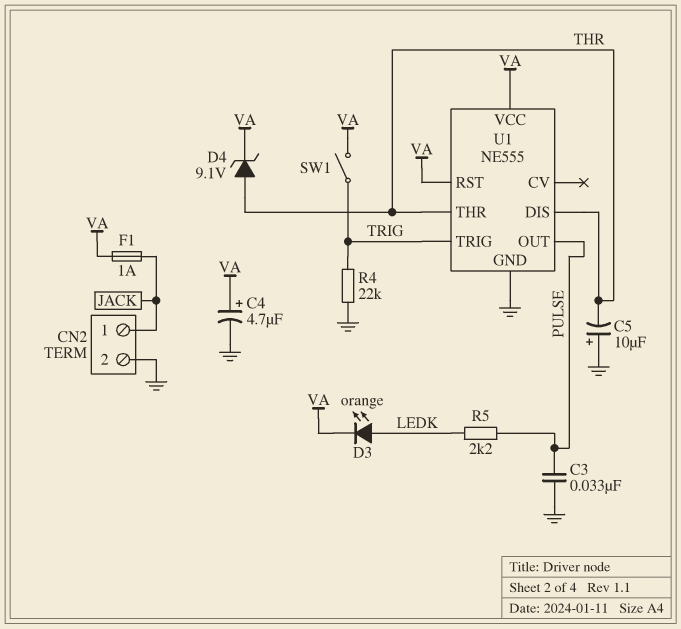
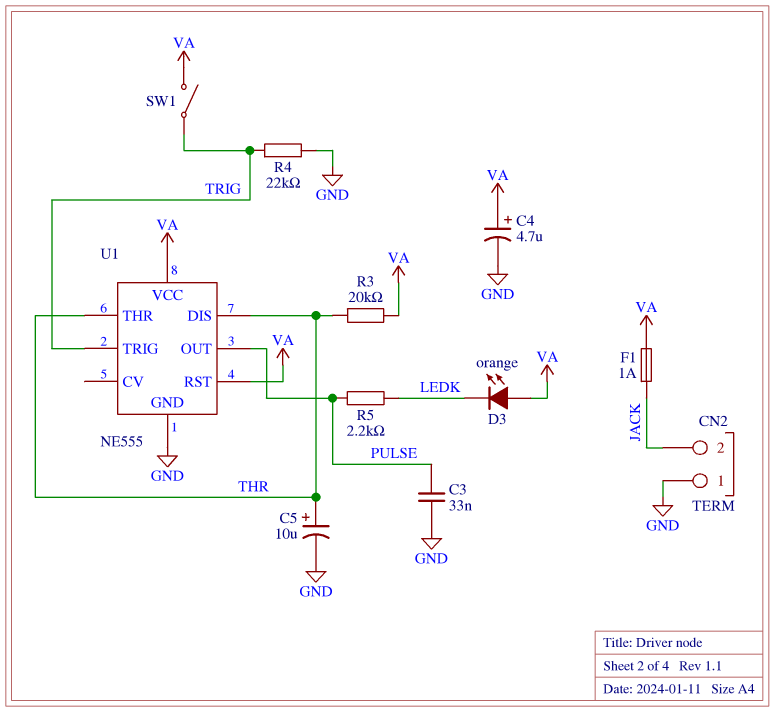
C5: 10uF (plus GND, minus THR) -> 10uF (plus THR, minus GND)
CN2 pin 1: JACK -> GND
CN2 pin 2: GND -> JACK
D3: LED orange (A LEDK, K VA) -> LED orange (A VA, K LEDK)
D4: zener 9.1V (A THR, K VA) -> none
R3: none -> 20k (THR, VA)

